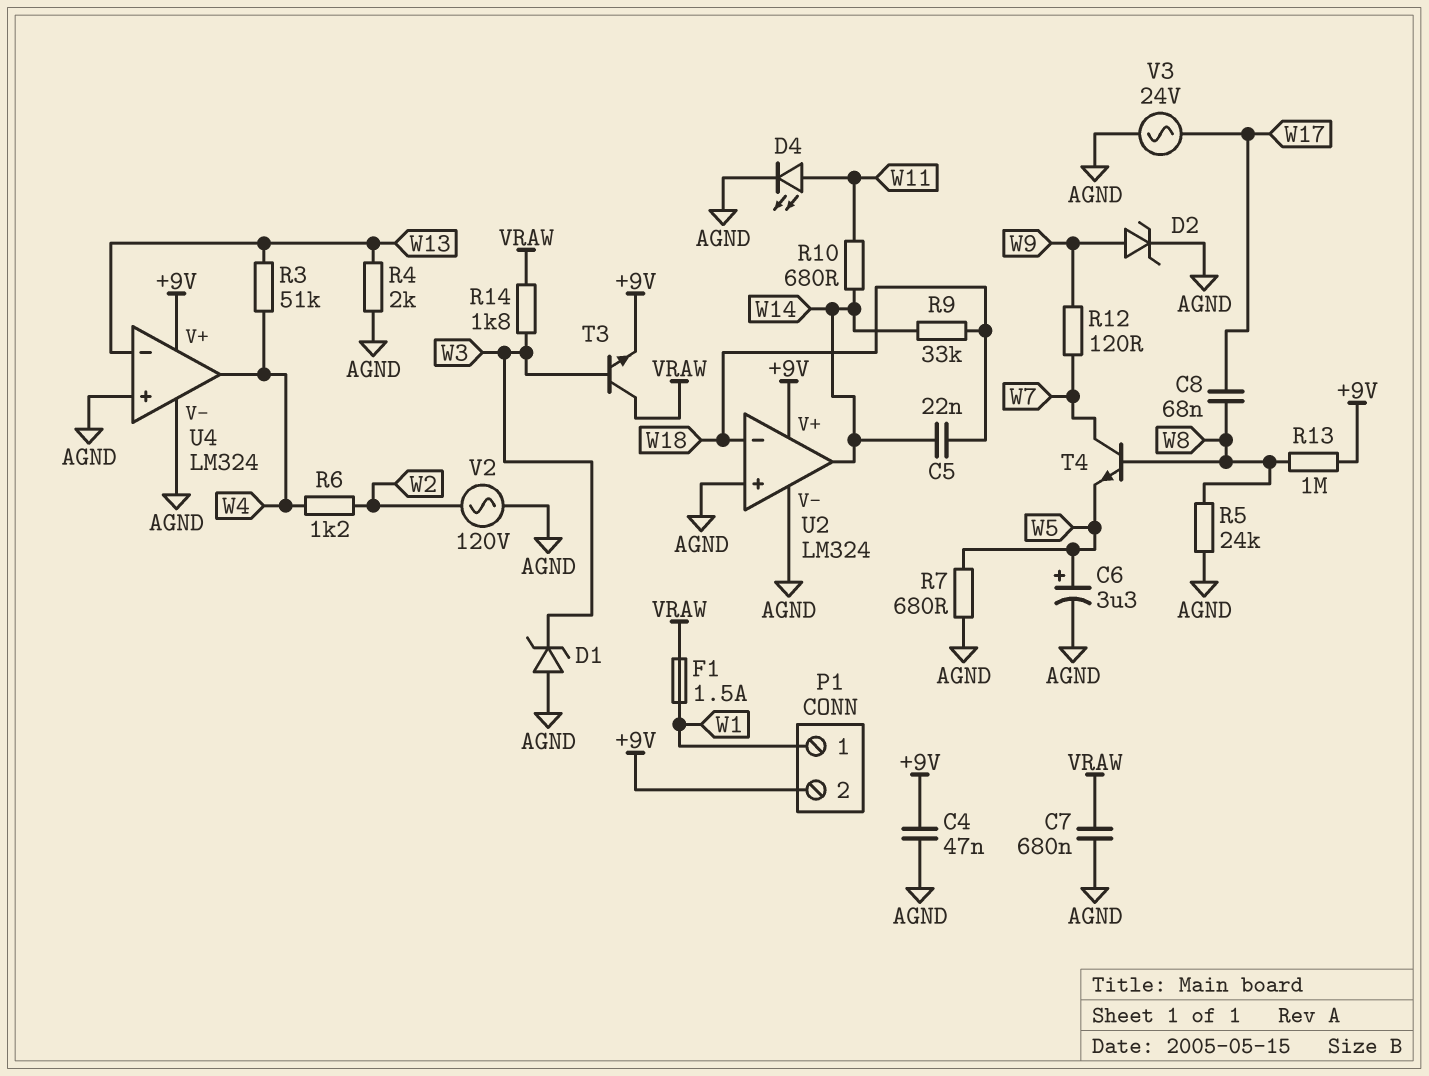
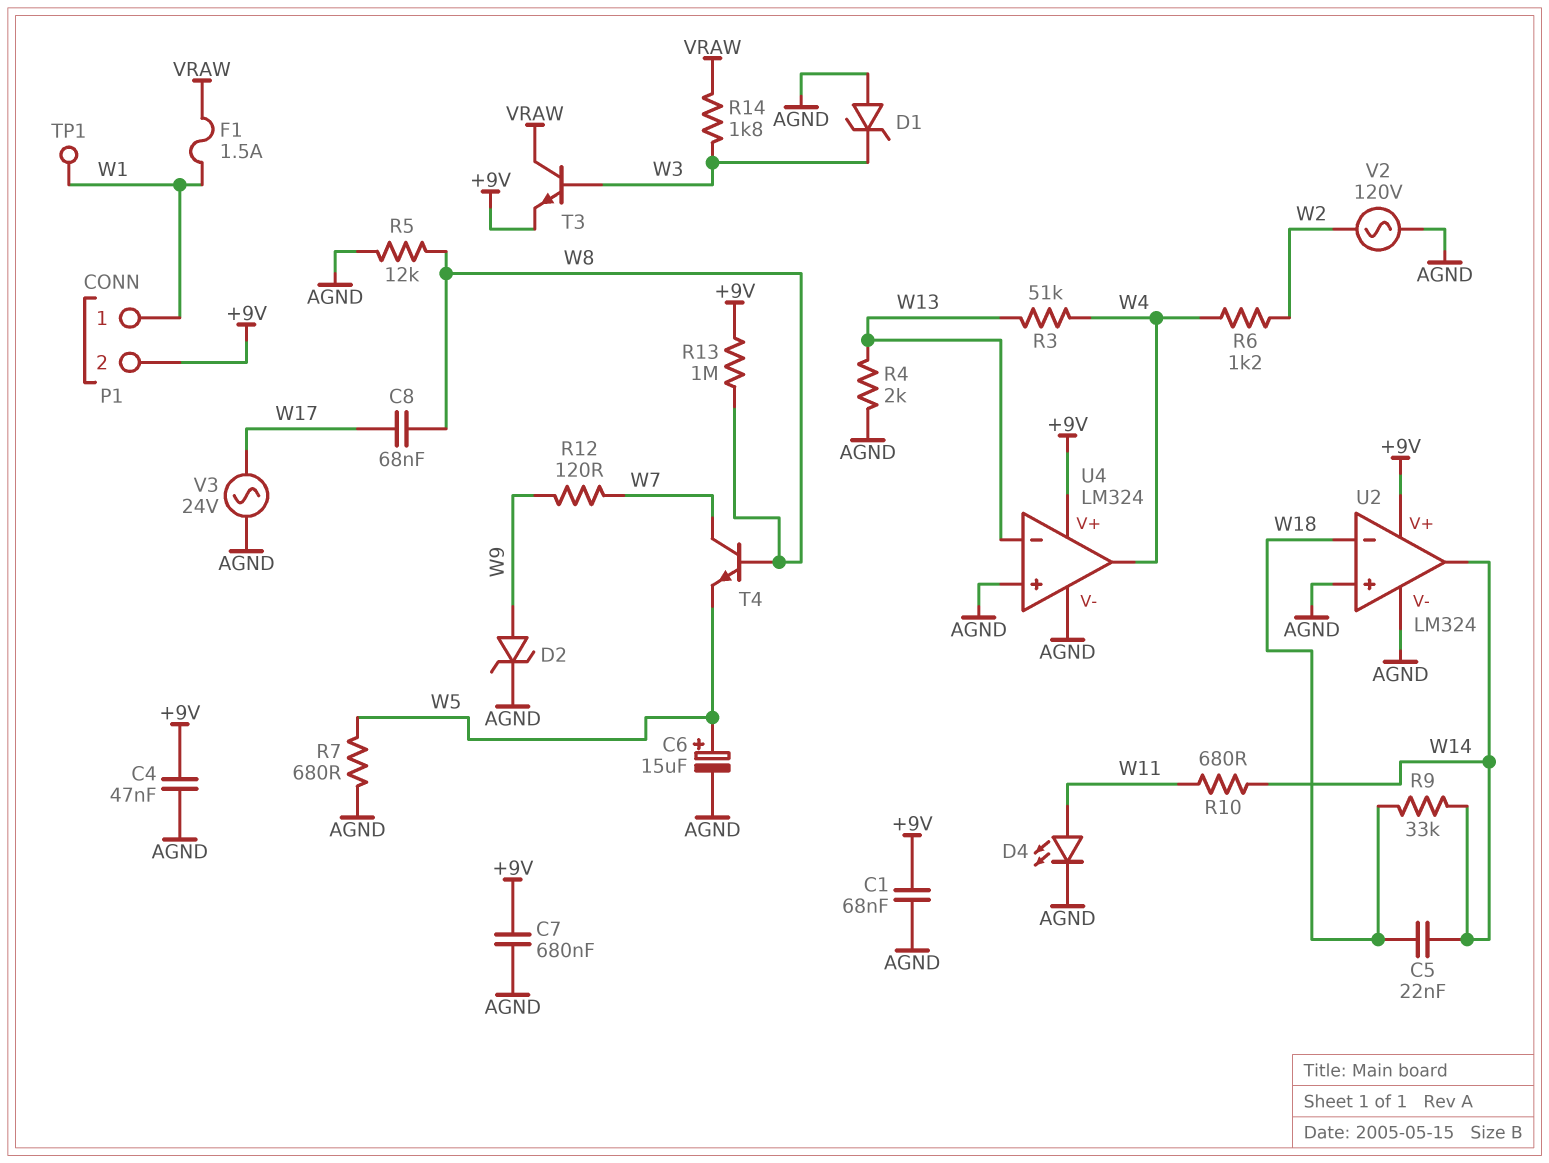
C1: none -> 68nF (+9V, AGND)
C6: 3.3uF (plus W5, minus AGND) -> 15uF (plus W5, minus AGND)
C7: 680nF (AGND, VRAW) -> 680nF (+9V, AGND)
R5: 24k (AGND, W8) -> 12k (AGND, W8)
TP1: none -> test point (W1)

